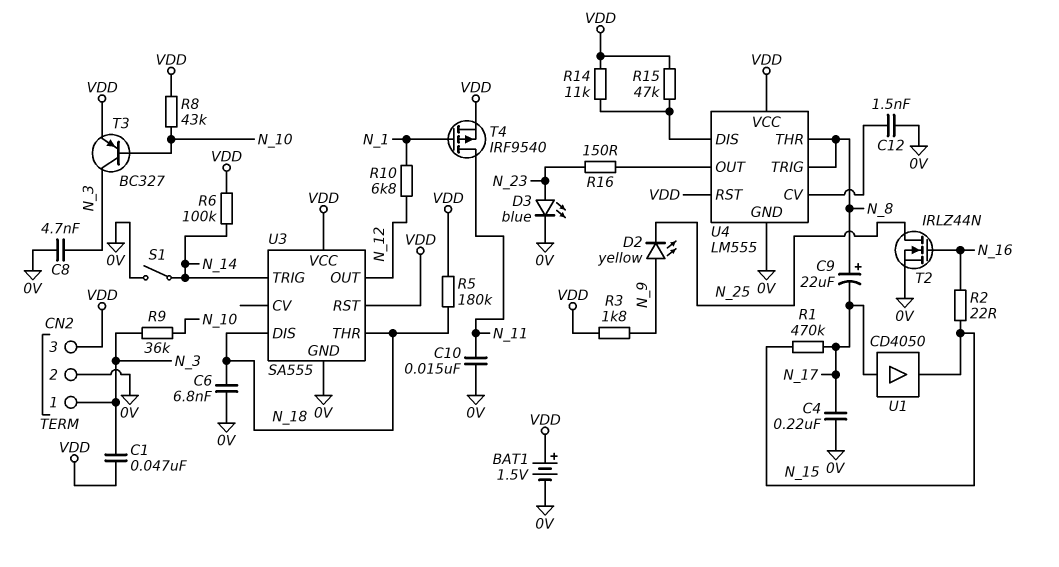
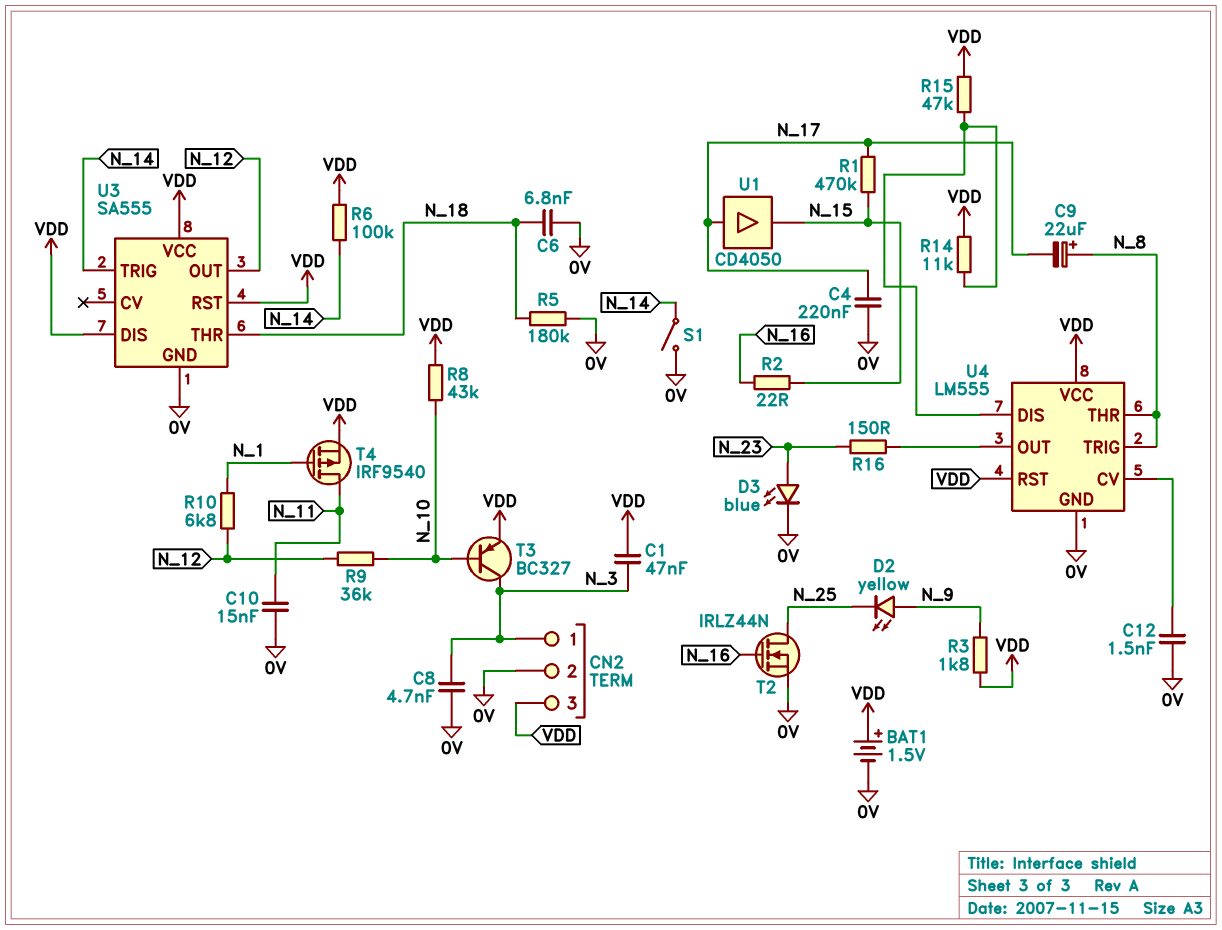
R5: 180k (N_18, VDD) -> 180k (0V, N_18)
R9: 36k (N_3, N_10) -> 36k (N_10, N_12)
U3 pin DIS: N_18 -> VDD

